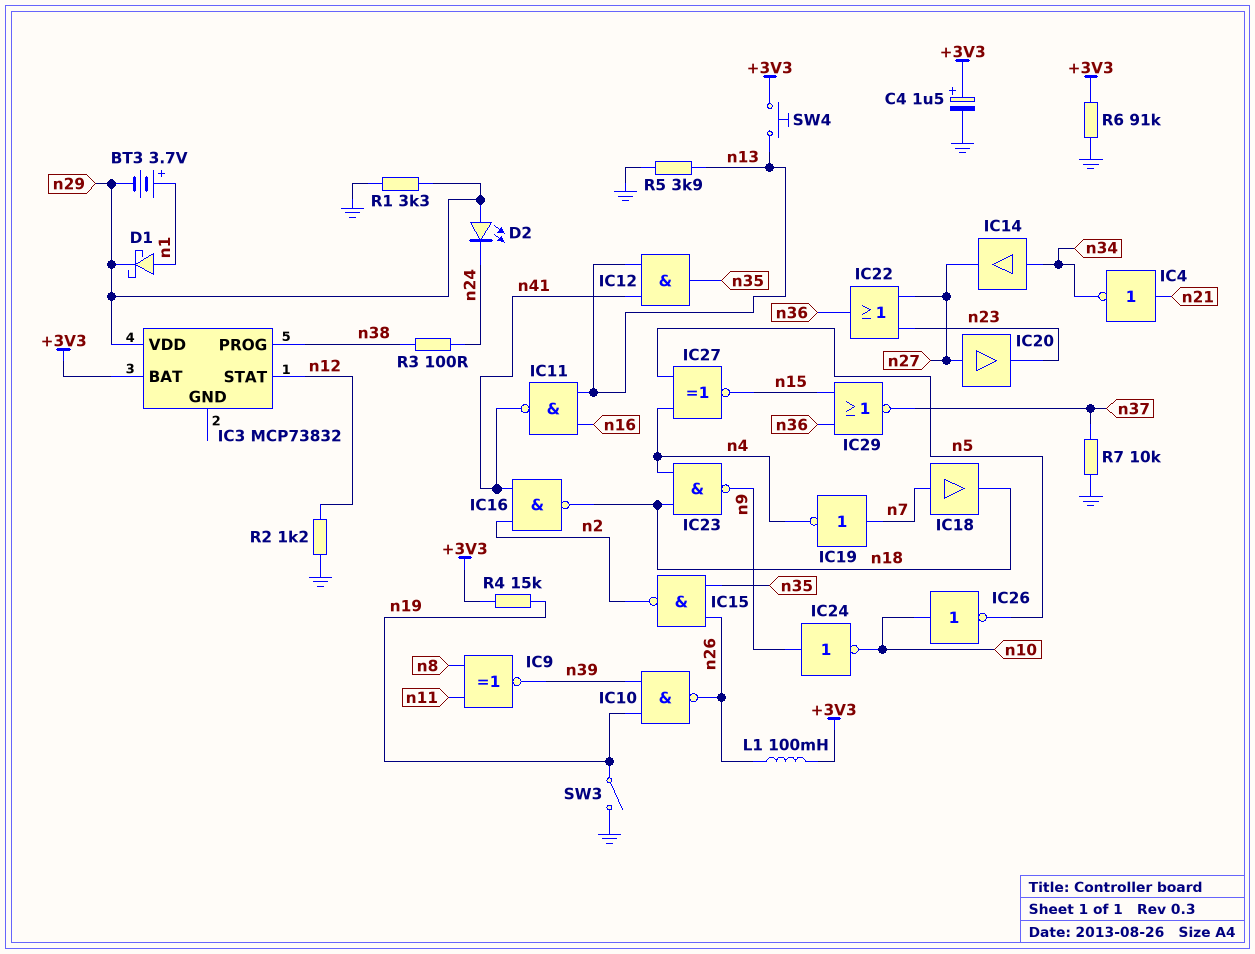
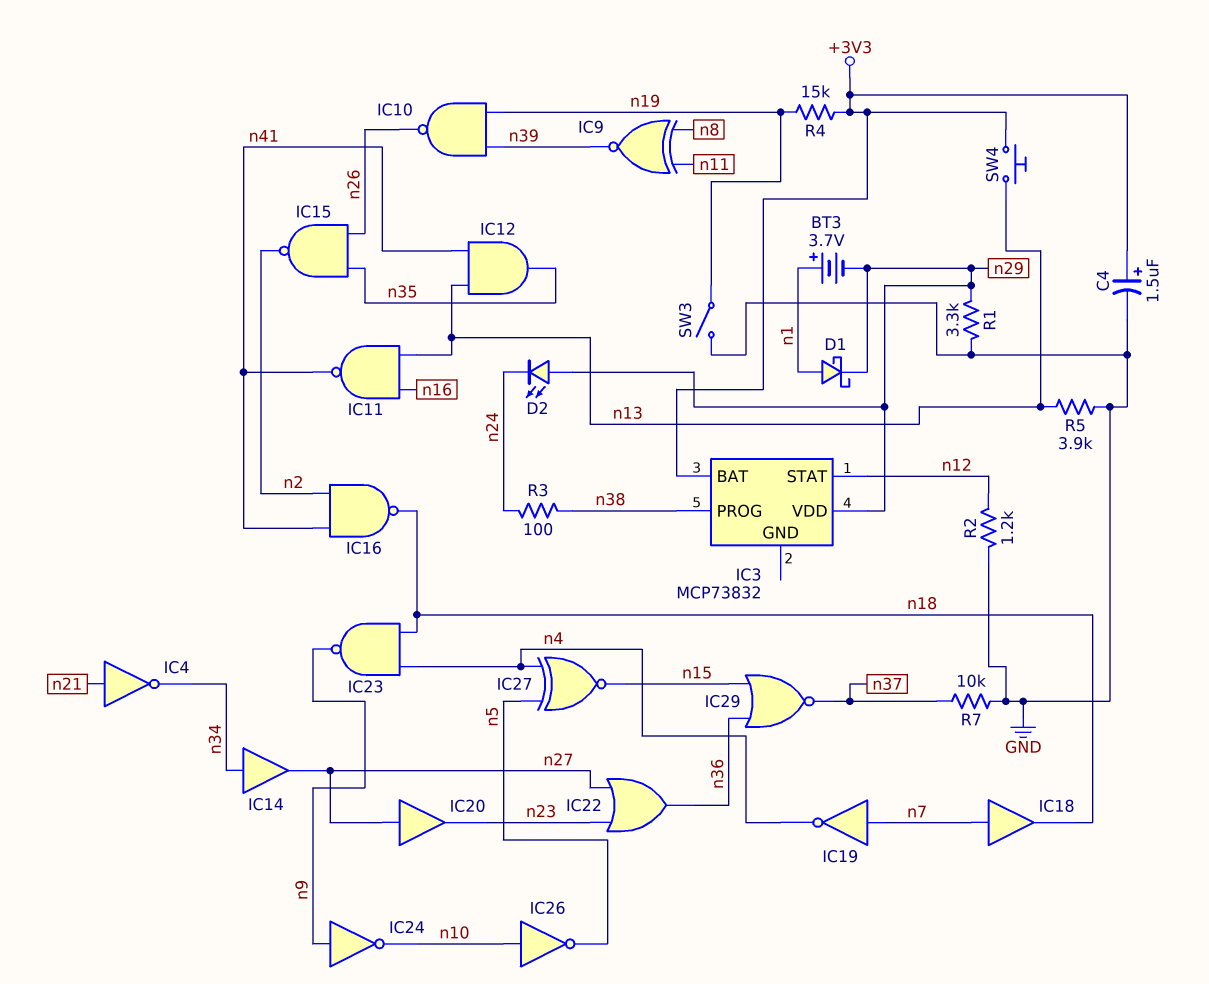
L1: 100mH (+3V3, n26) -> none
R6: 91k (+3V3, GND) -> none

